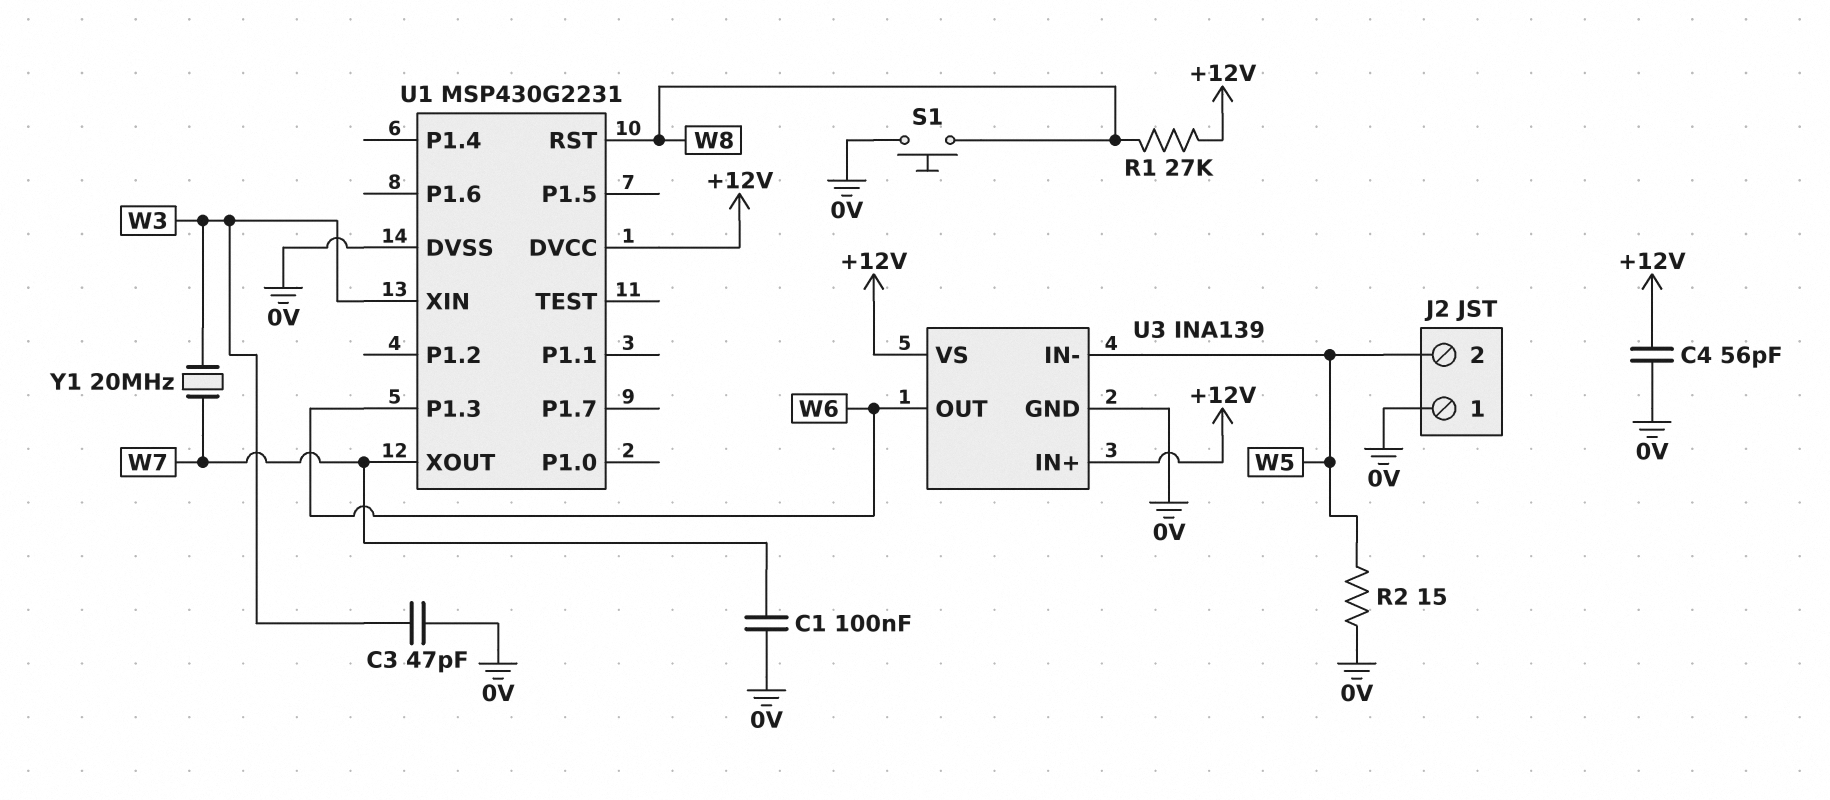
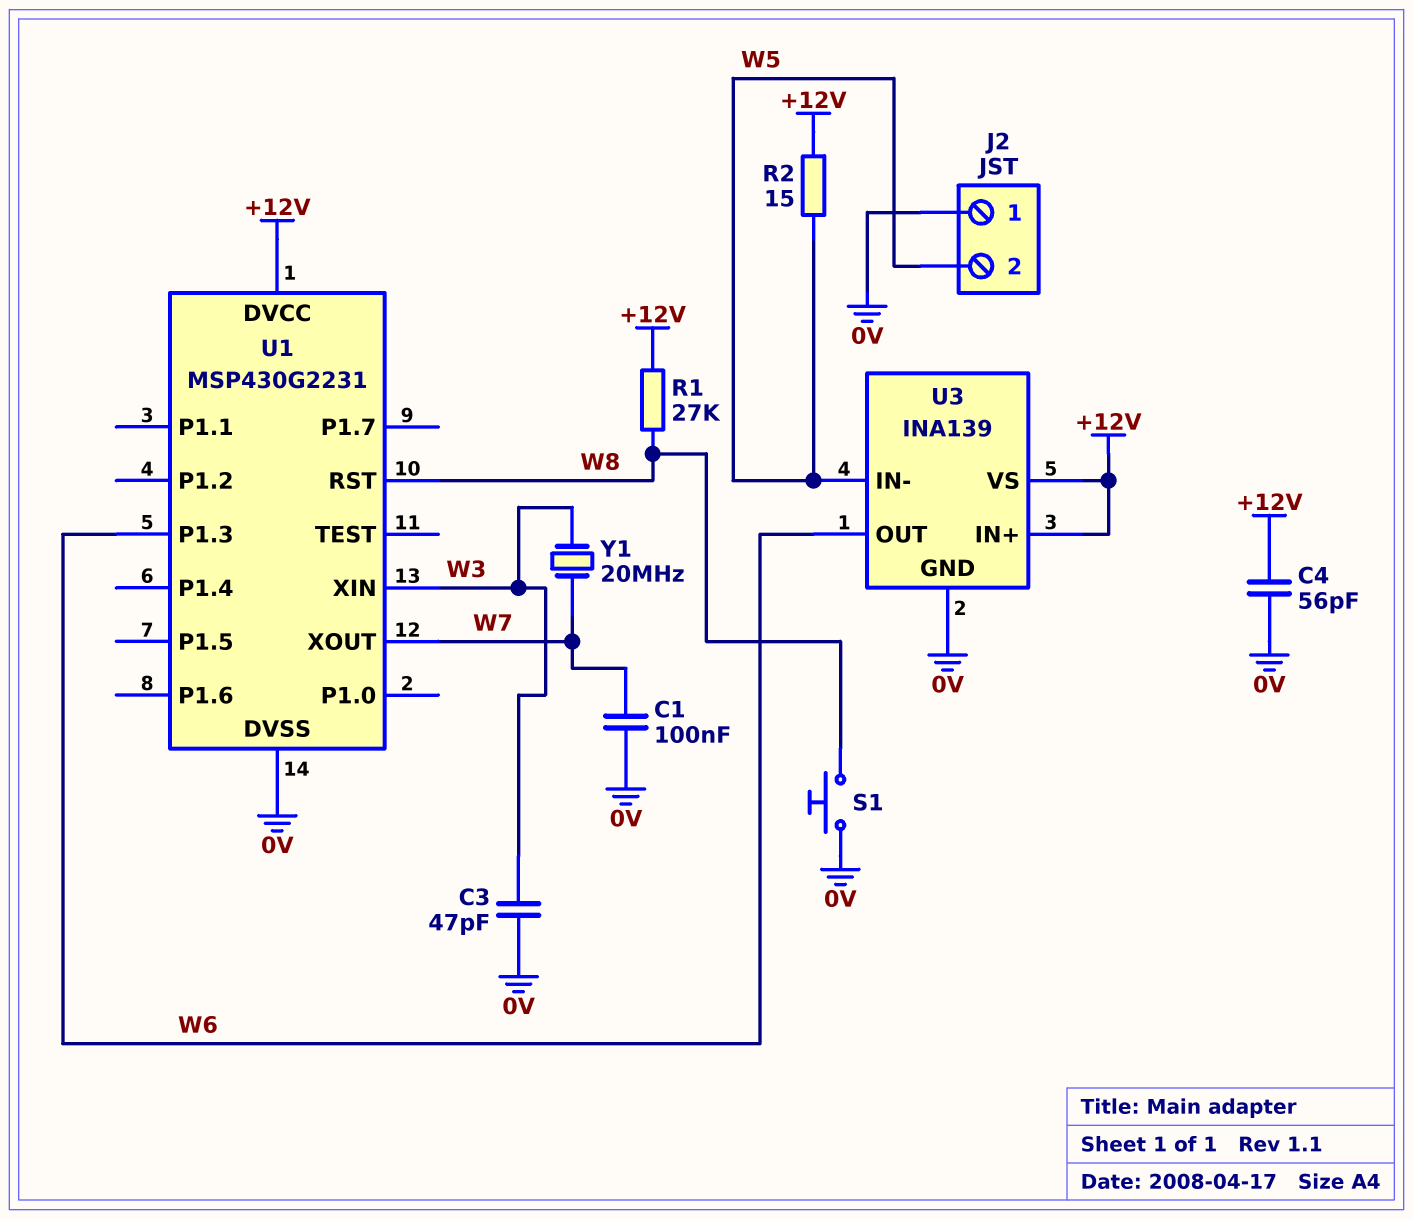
R2: 15 (0V, W5) -> 15 (+12V, W5)

